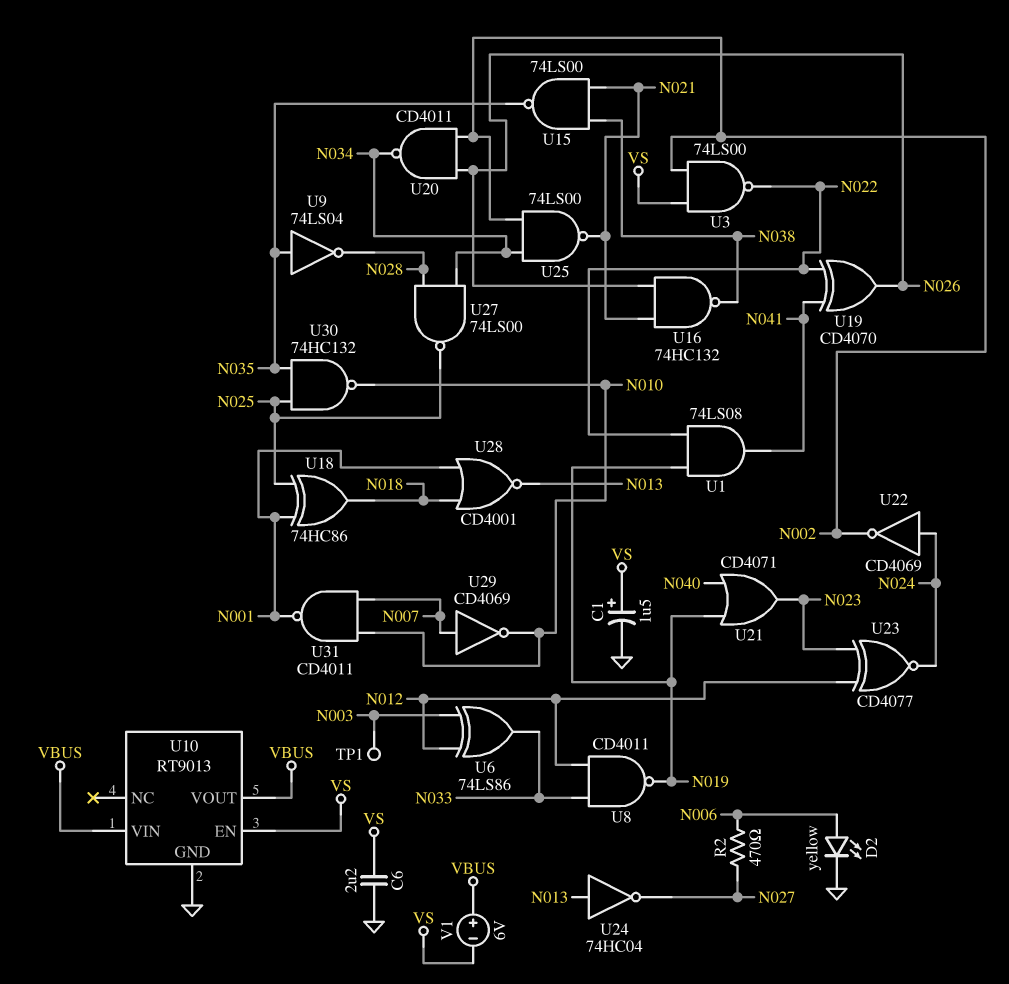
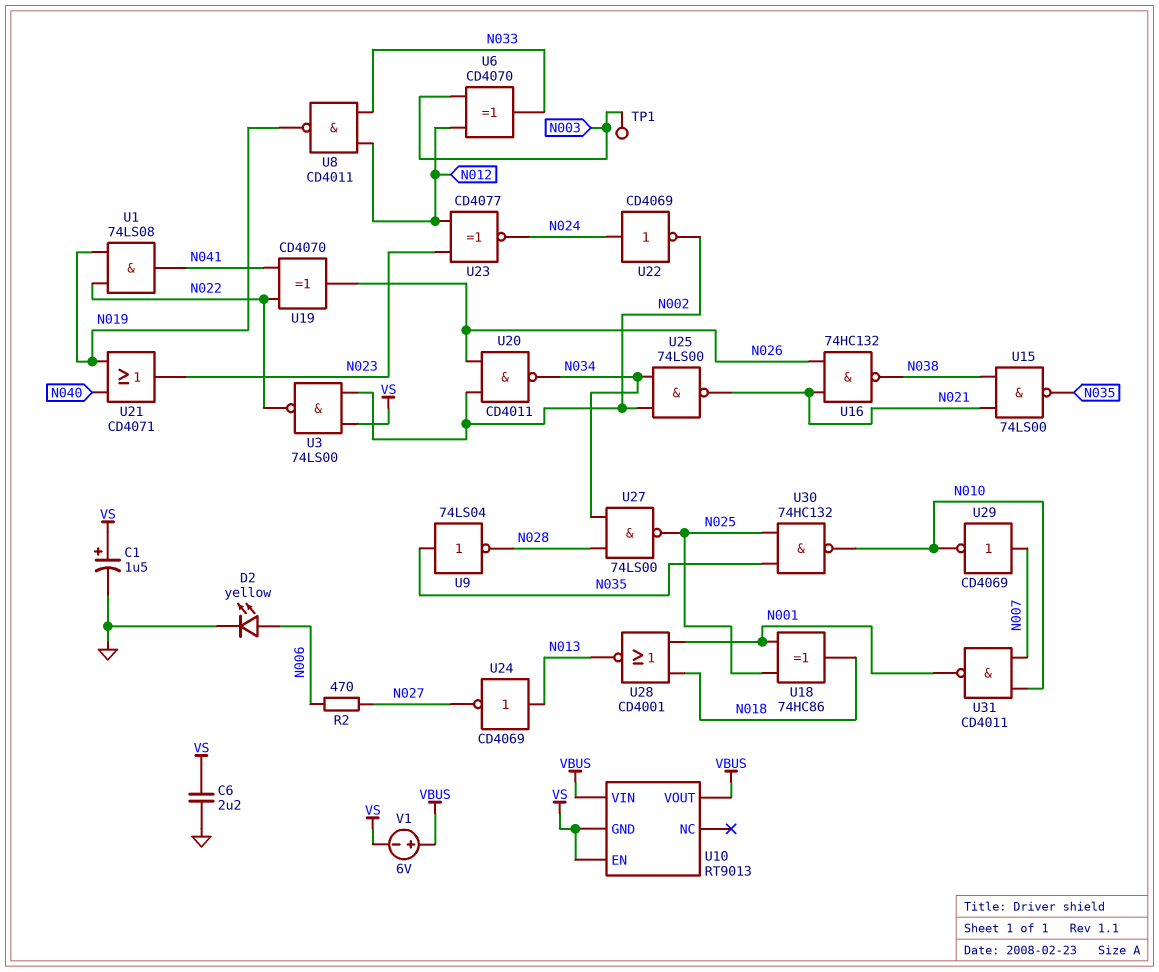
U6: XOR 74LS86 (in N003, in N012, out N033) -> XOR CD4070 (in N003, in N012, out N033)
U10 pin GND: GND -> VS
U24: NOT 74HC04 (in N013, out N027) -> NOT CD4069 (in N013, out N027)

